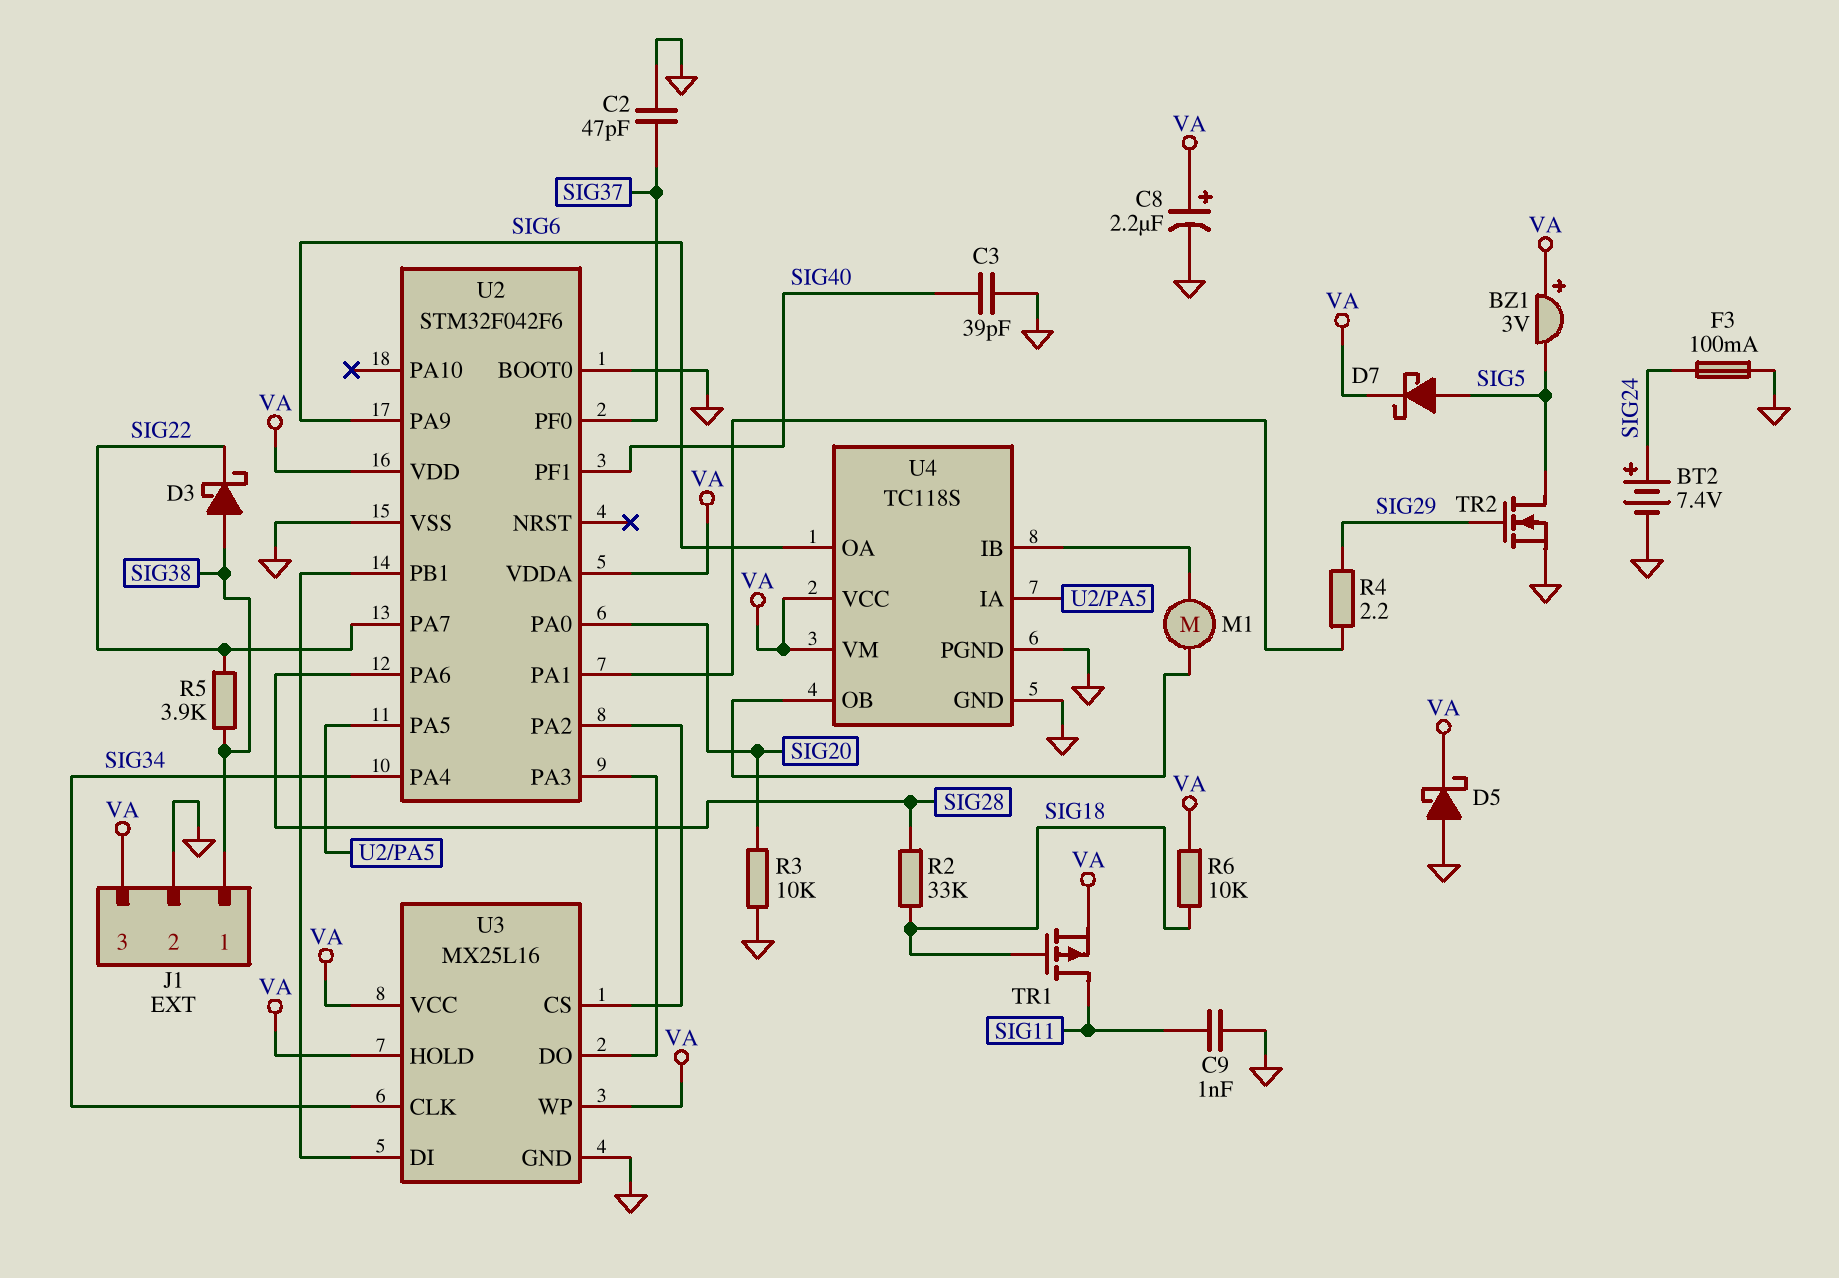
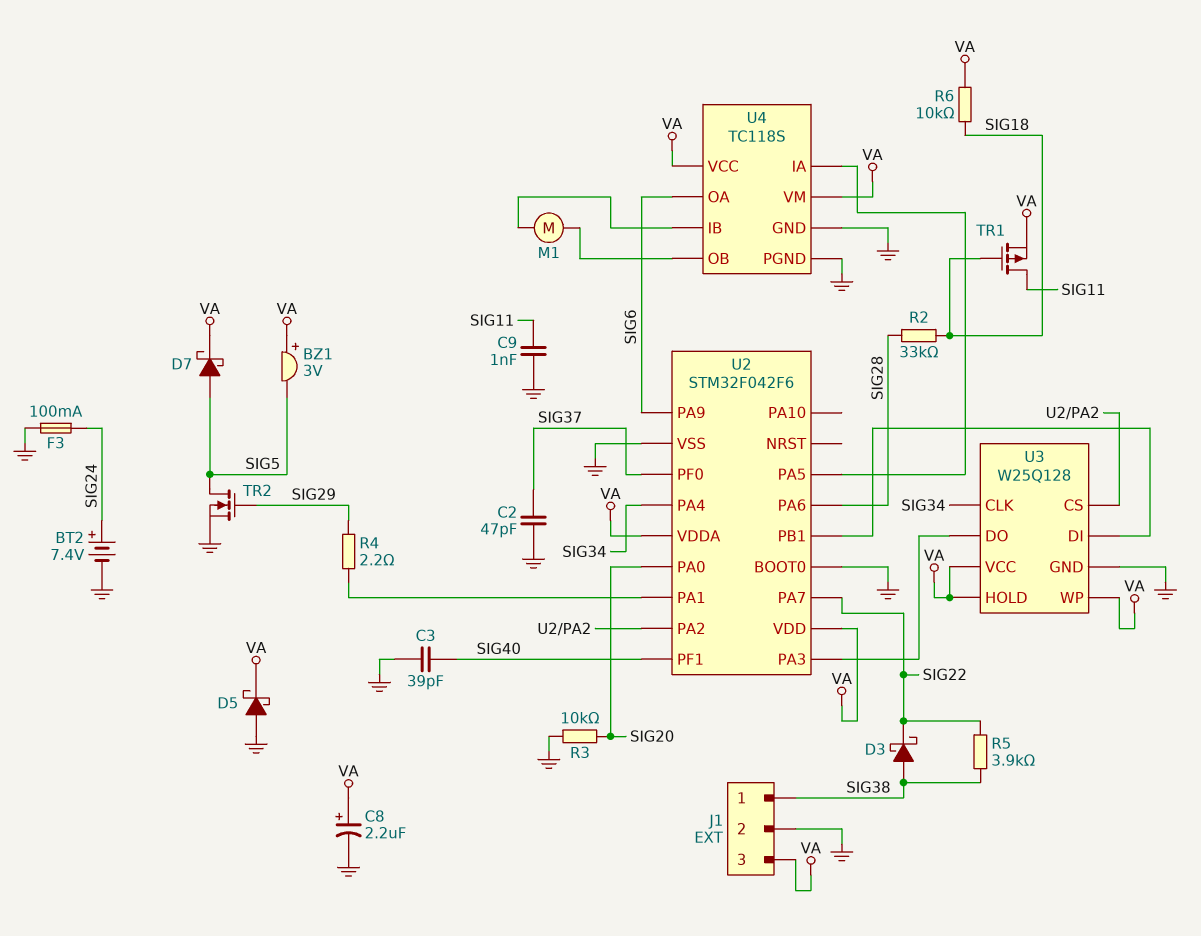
U3: MX25L16 -> W25Q128

